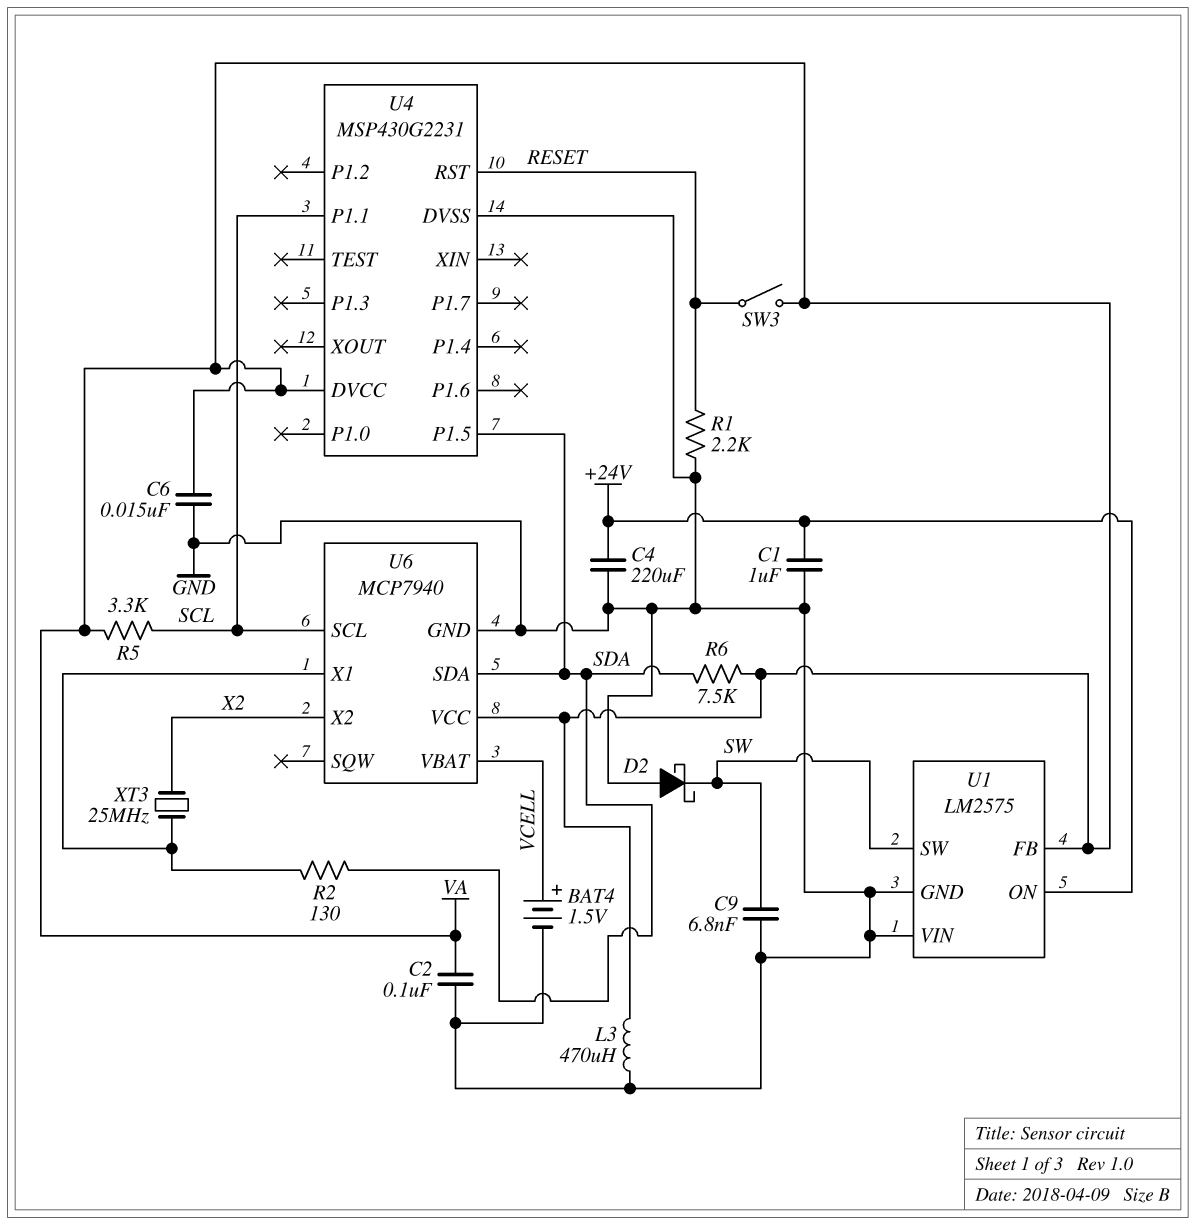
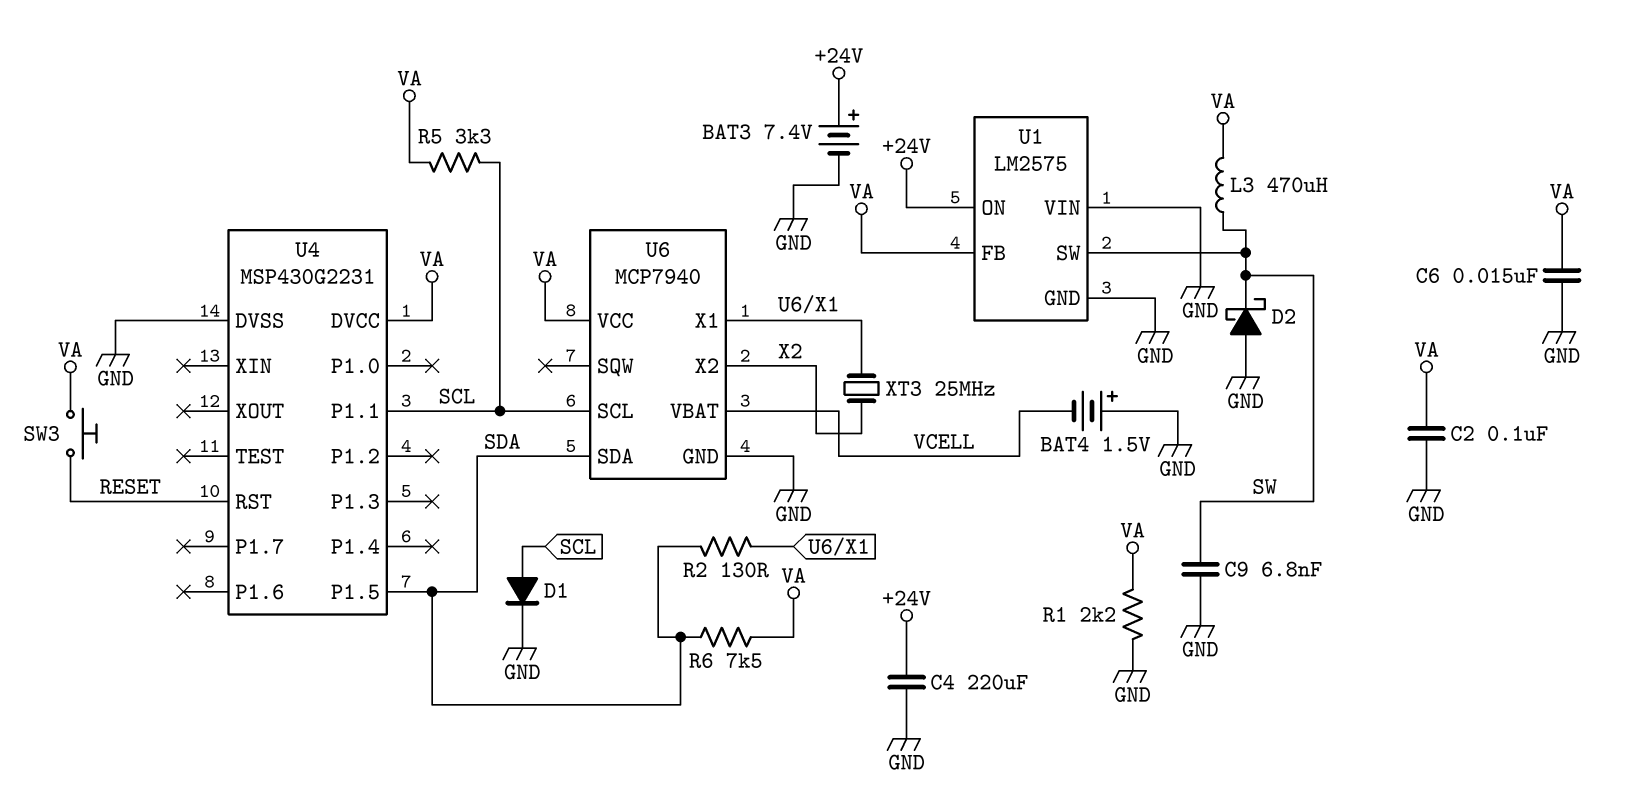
BAT3: none -> 7.4V (plus +24V, minus GND)
BAT4: 1.5V (plus VCELL, minus GND) -> 1.5V (plus GND, minus VCELL)
C1: 1uF (+24V, GND) -> none
D1: none -> diode (A SCL, K GND)
L3: 470uH (GND, VA) -> 470uH (SW, VA)
R1: 2.2k (GND, RESET) -> 2.2k (GND, VA)
SW3: switch (RESET, VA) -> button (RESET, VA)

